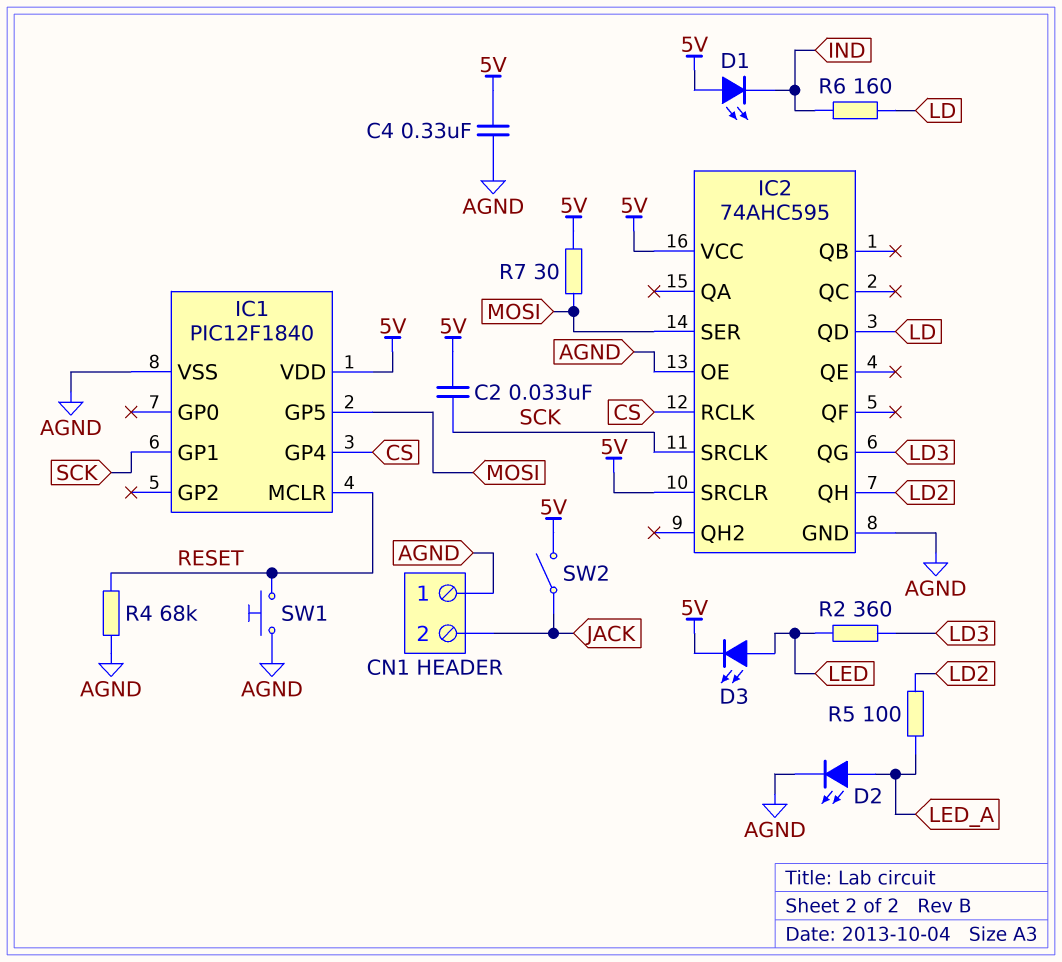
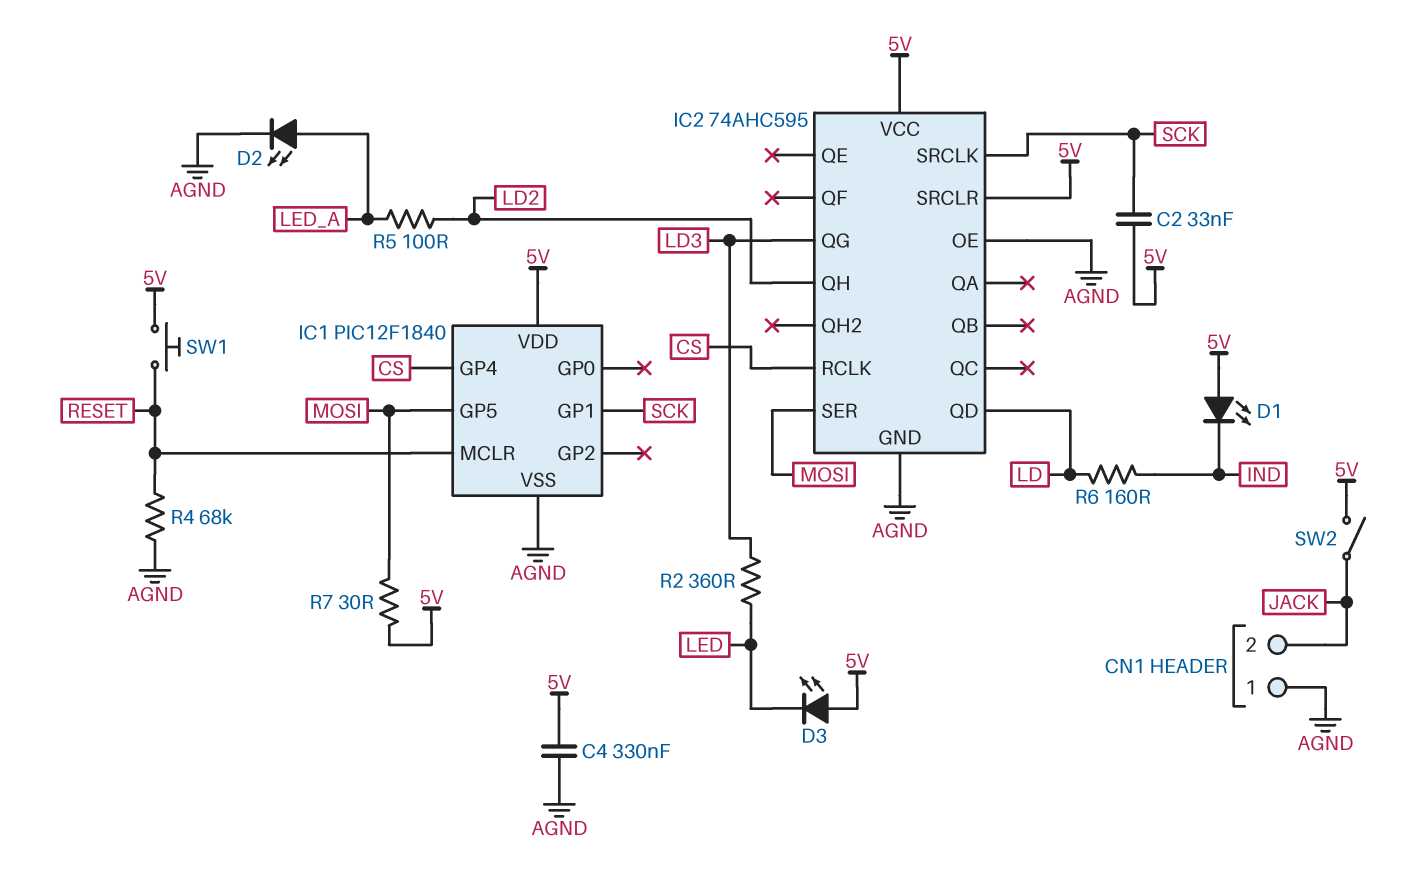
D3: LED (A LED, K 5V) -> LED (A 5V, K LED)
SW1: button (AGND, RESET) -> button (5V, RESET)

